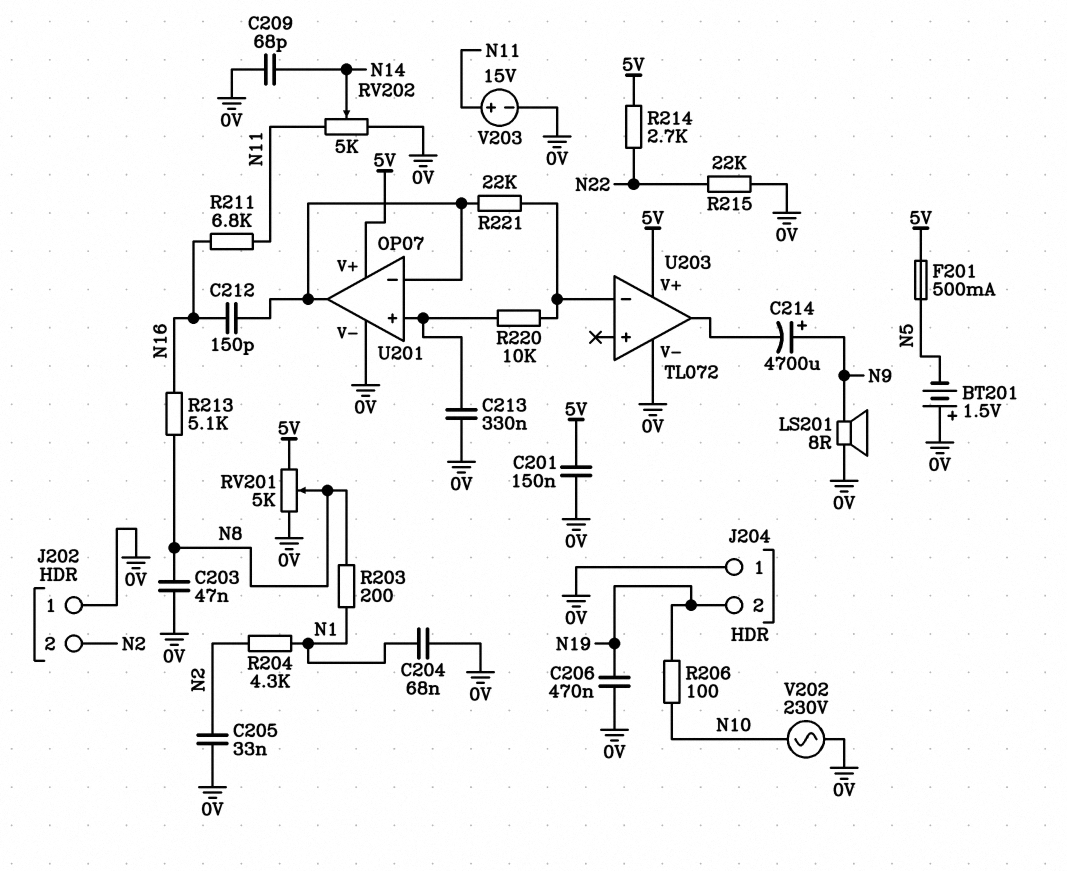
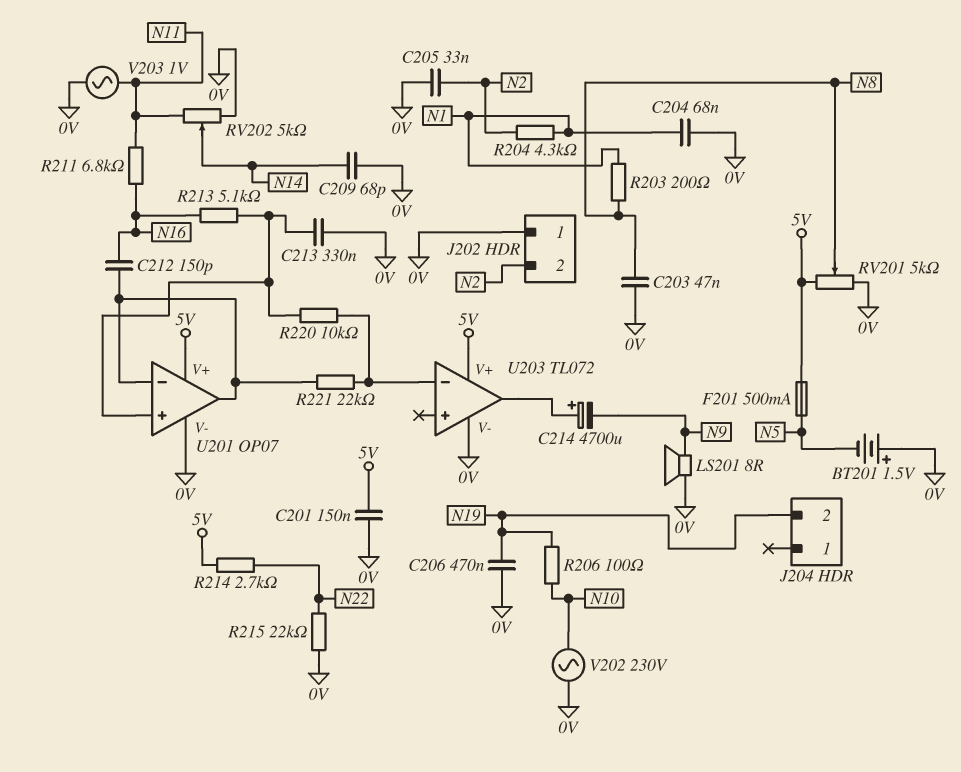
C214: 4700uF (plus N9, minus U203/out) -> 4700uF (plus U203/out, minus N9)
J204 pin 1: 0V -> none
R213: 5.1k (N8, N16) -> 5.1k (N16, U201/in+)
V203: 15V (plus N11, minus 0V) -> AC 1V (0V, N11)

